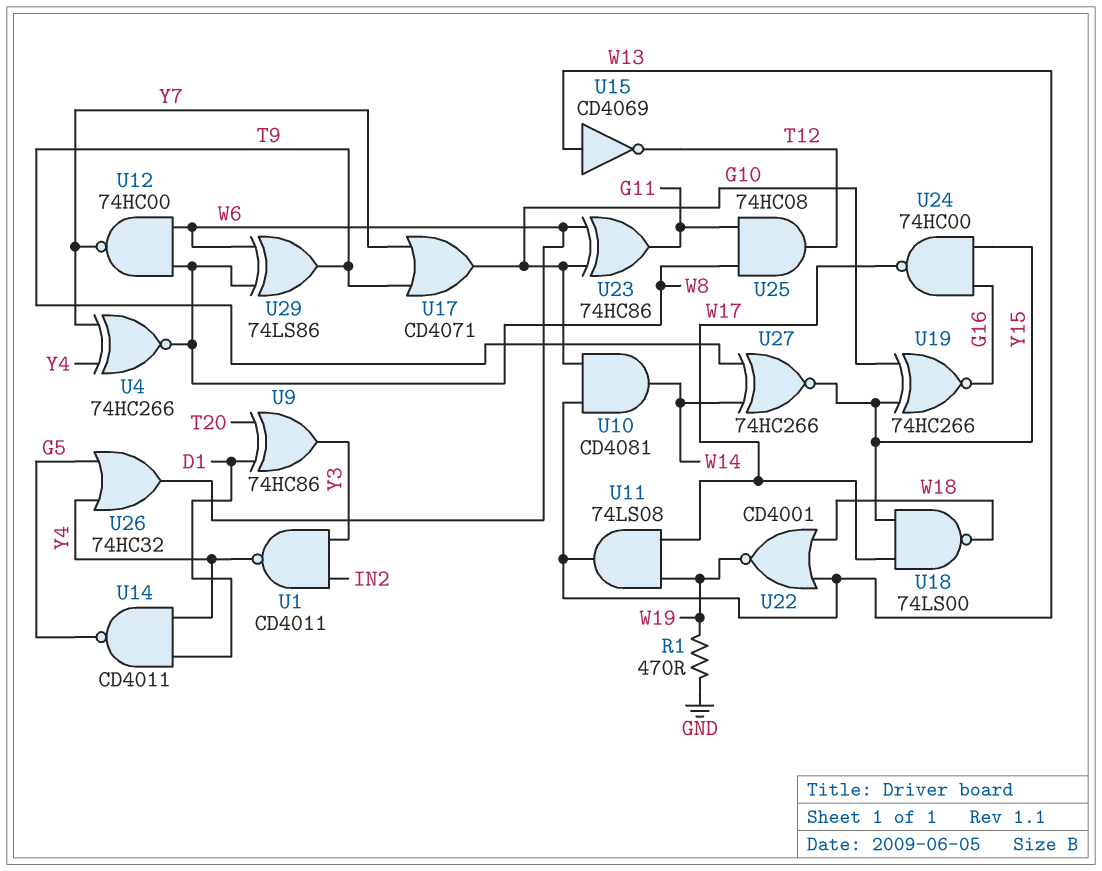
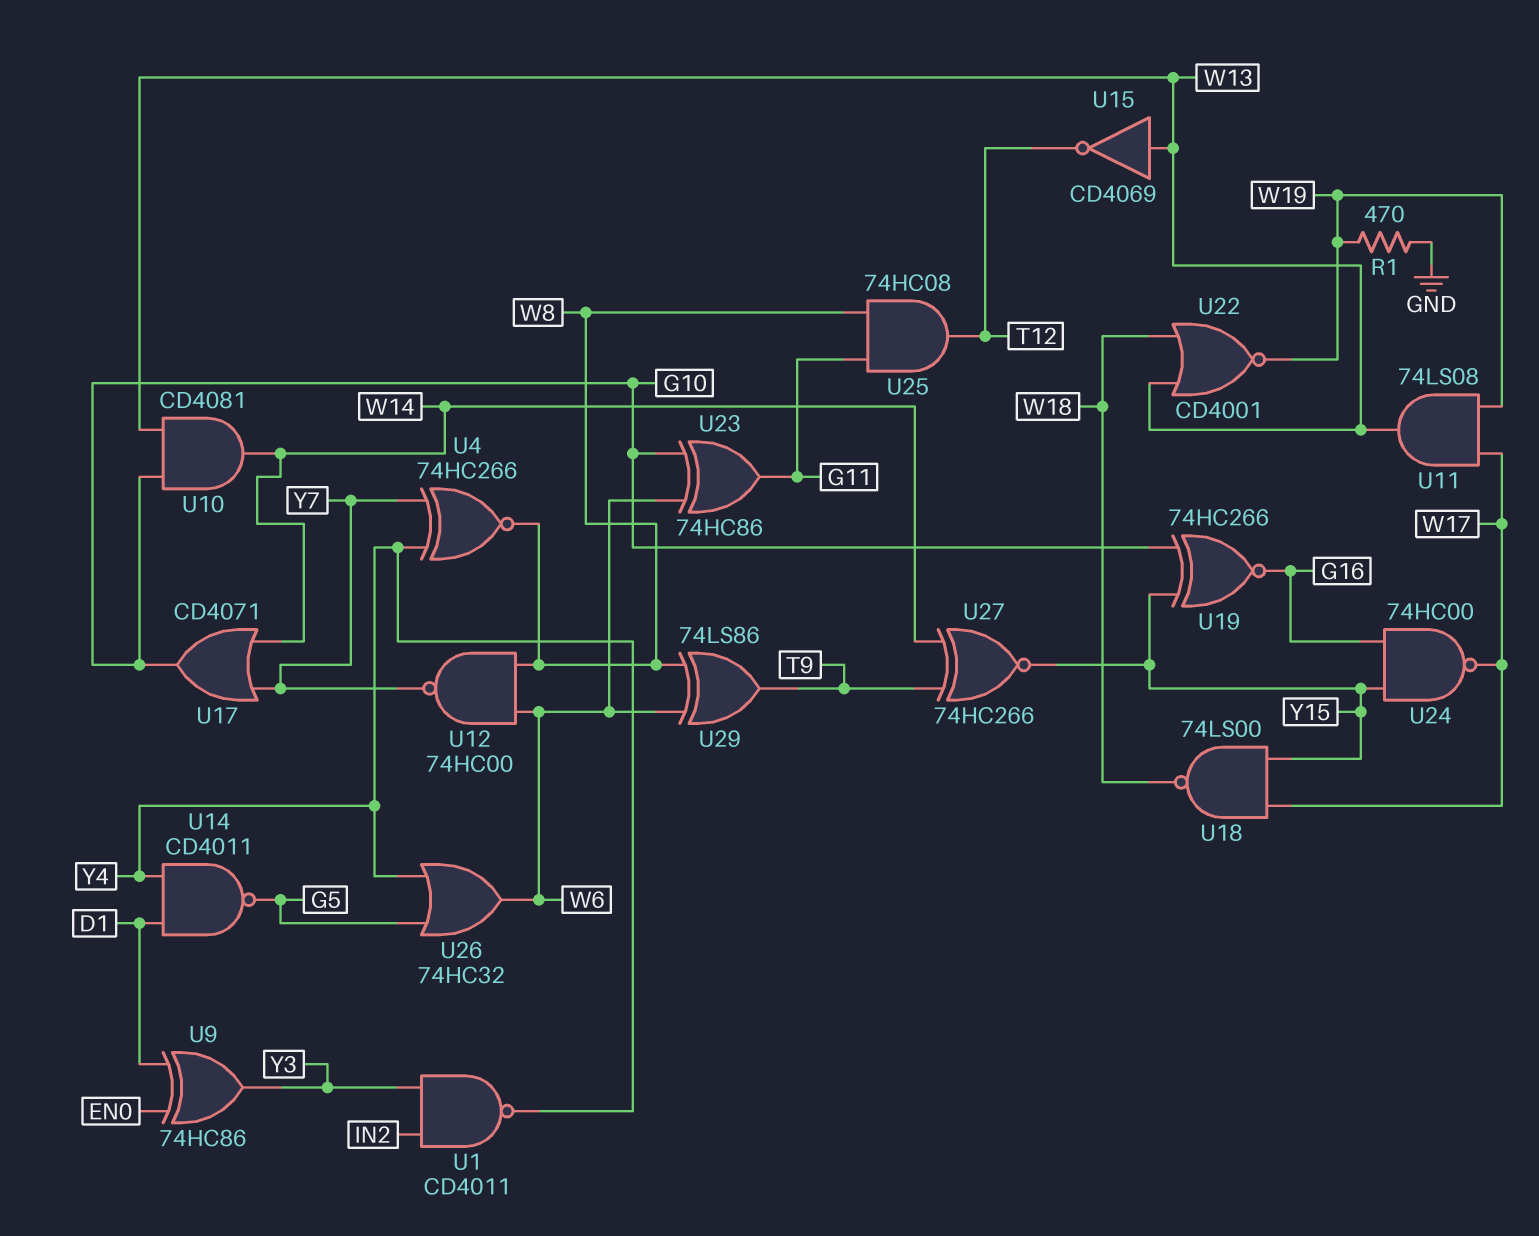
U9: XOR 74HC86 (in D1, in T20, out Y3) -> XOR 74HC86 (in D1, in EN0, out Y3)
U17: OR CD4071 (in T9, in Y7, out G10) -> OR CD4071 (in W14, in Y7, out G10)

